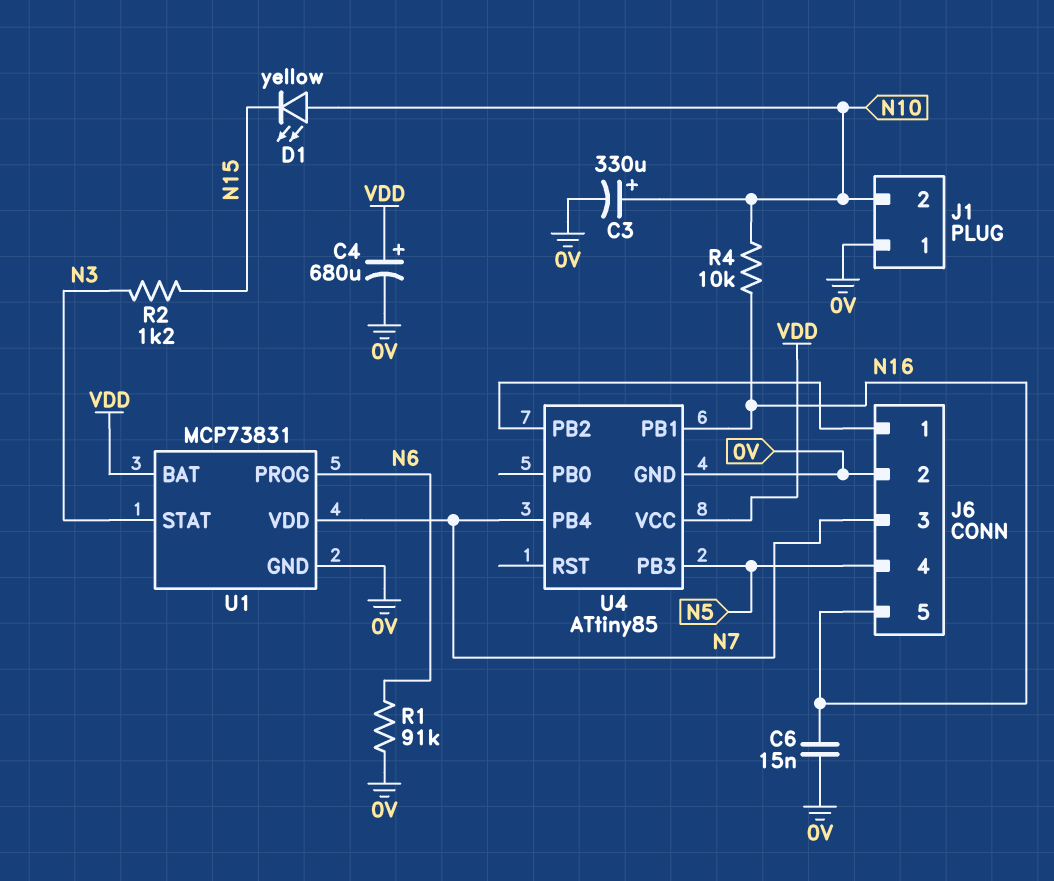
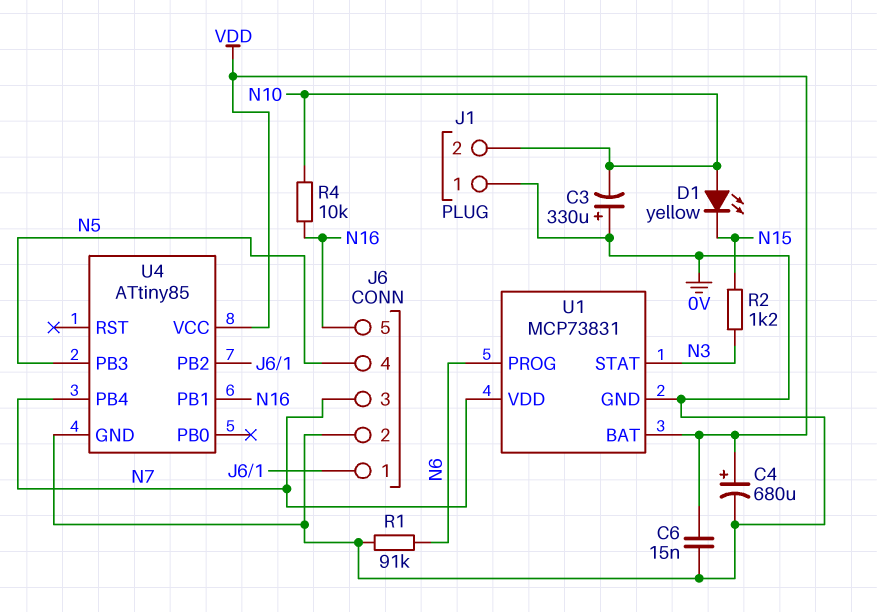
C3: 330uF (plus N10, minus 0V) -> 330uF (plus 0V, minus N10)
C6: 15nF (0V, N16) -> 15nF (0V, VDD)

